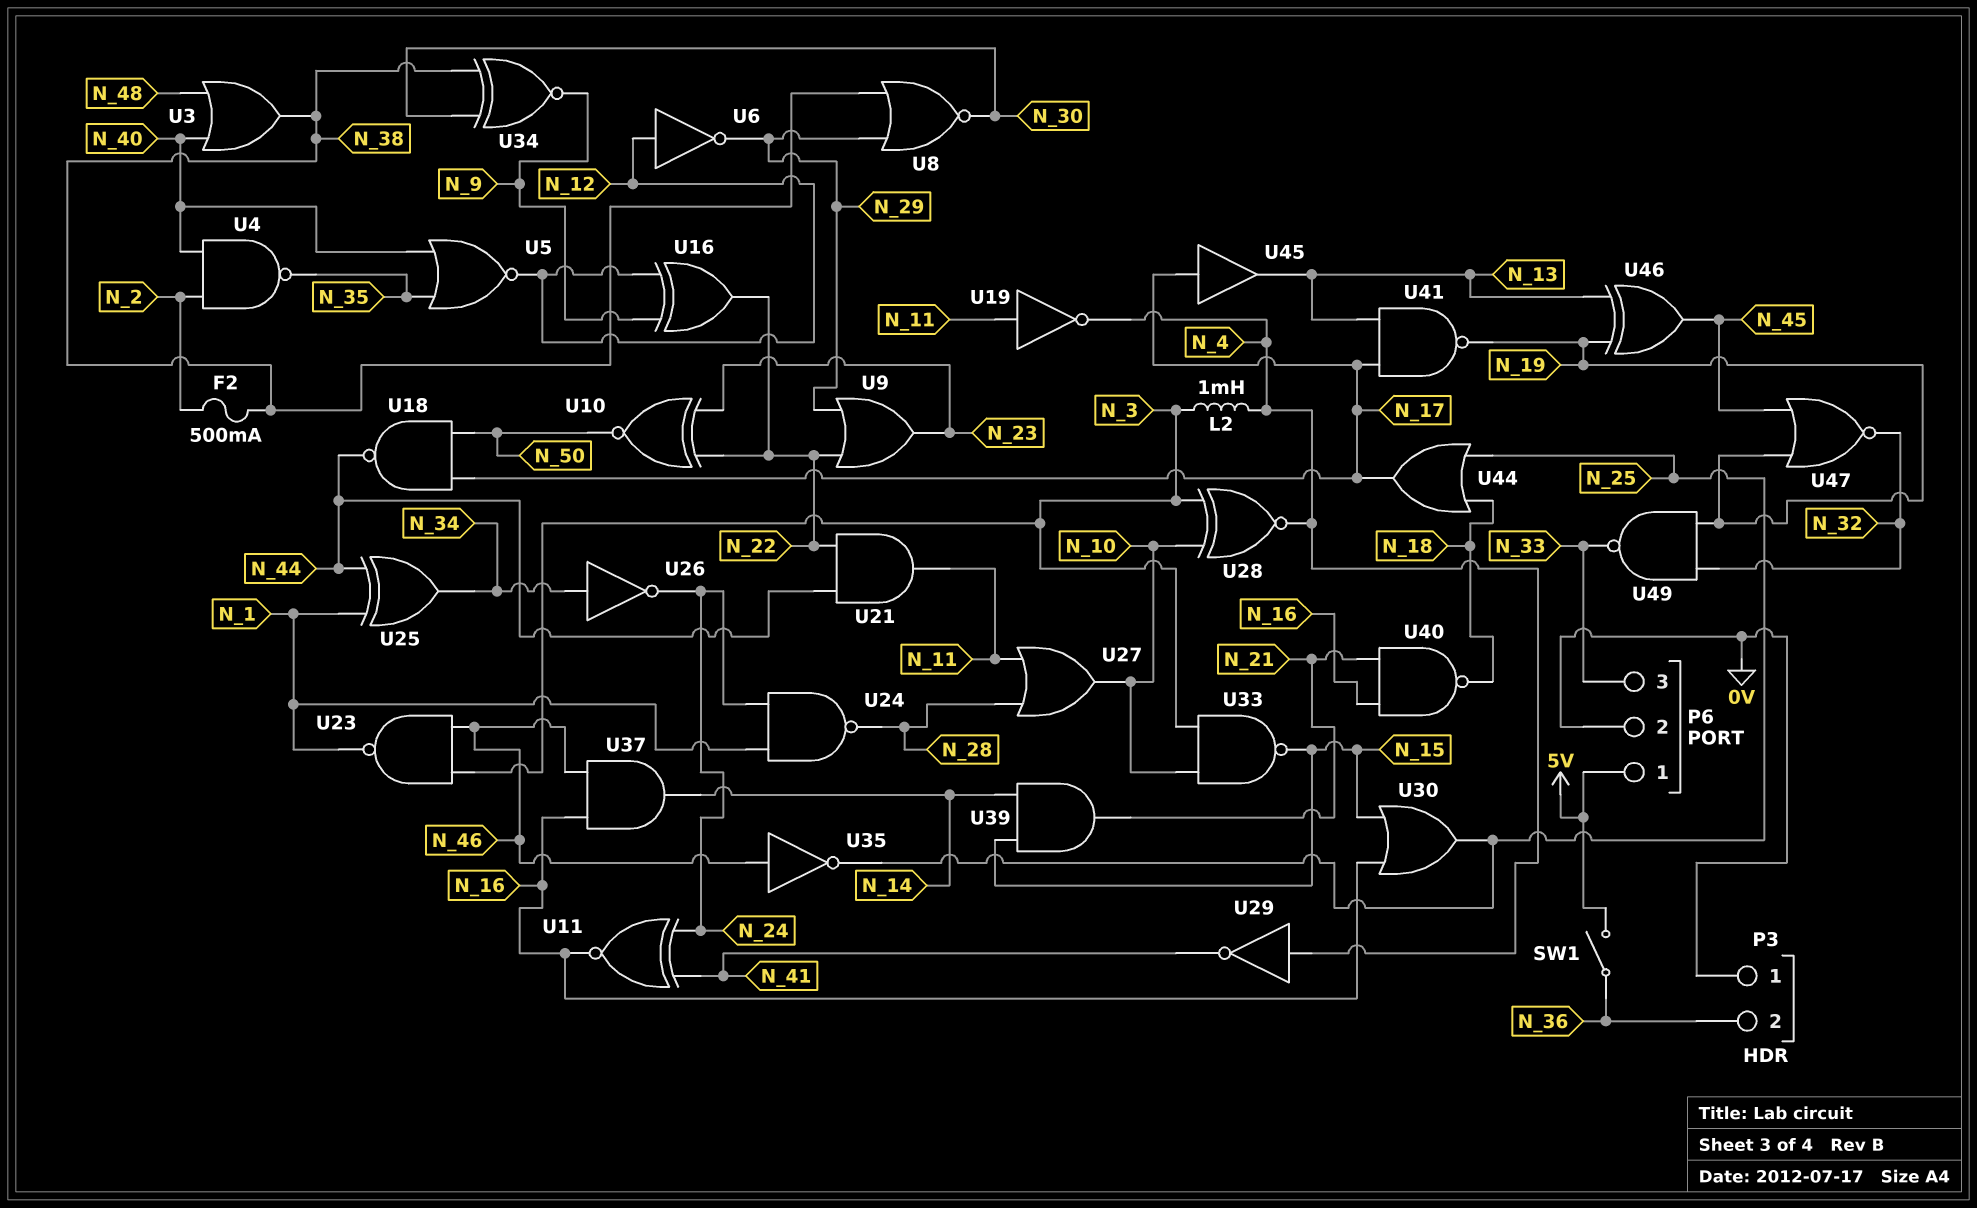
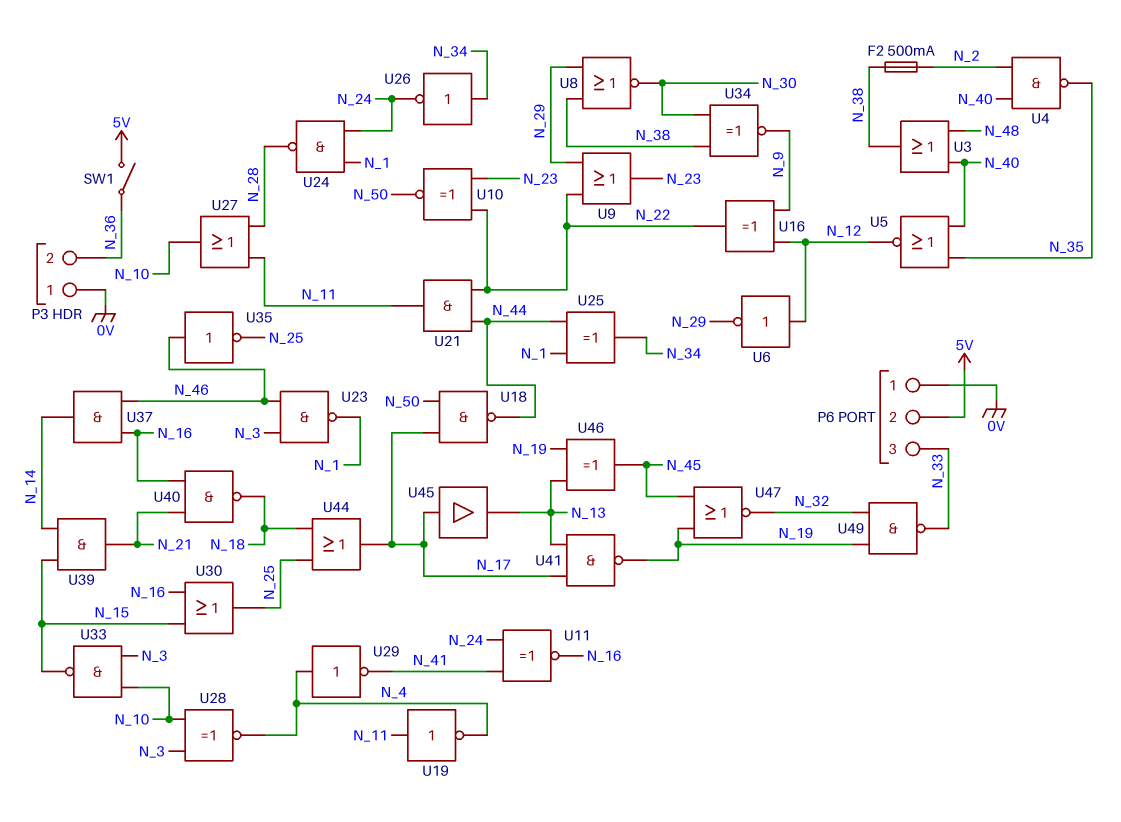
L2: 1mH (N_3, N_4) -> none
P6 pin 1: 5V -> 0V
P6 pin 2: 0V -> 5V

